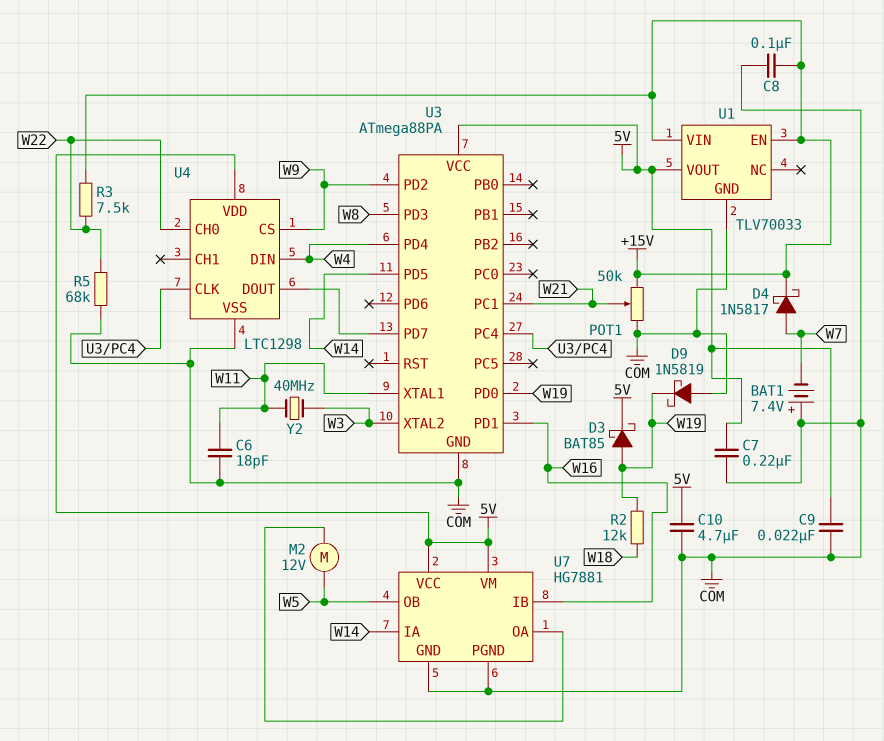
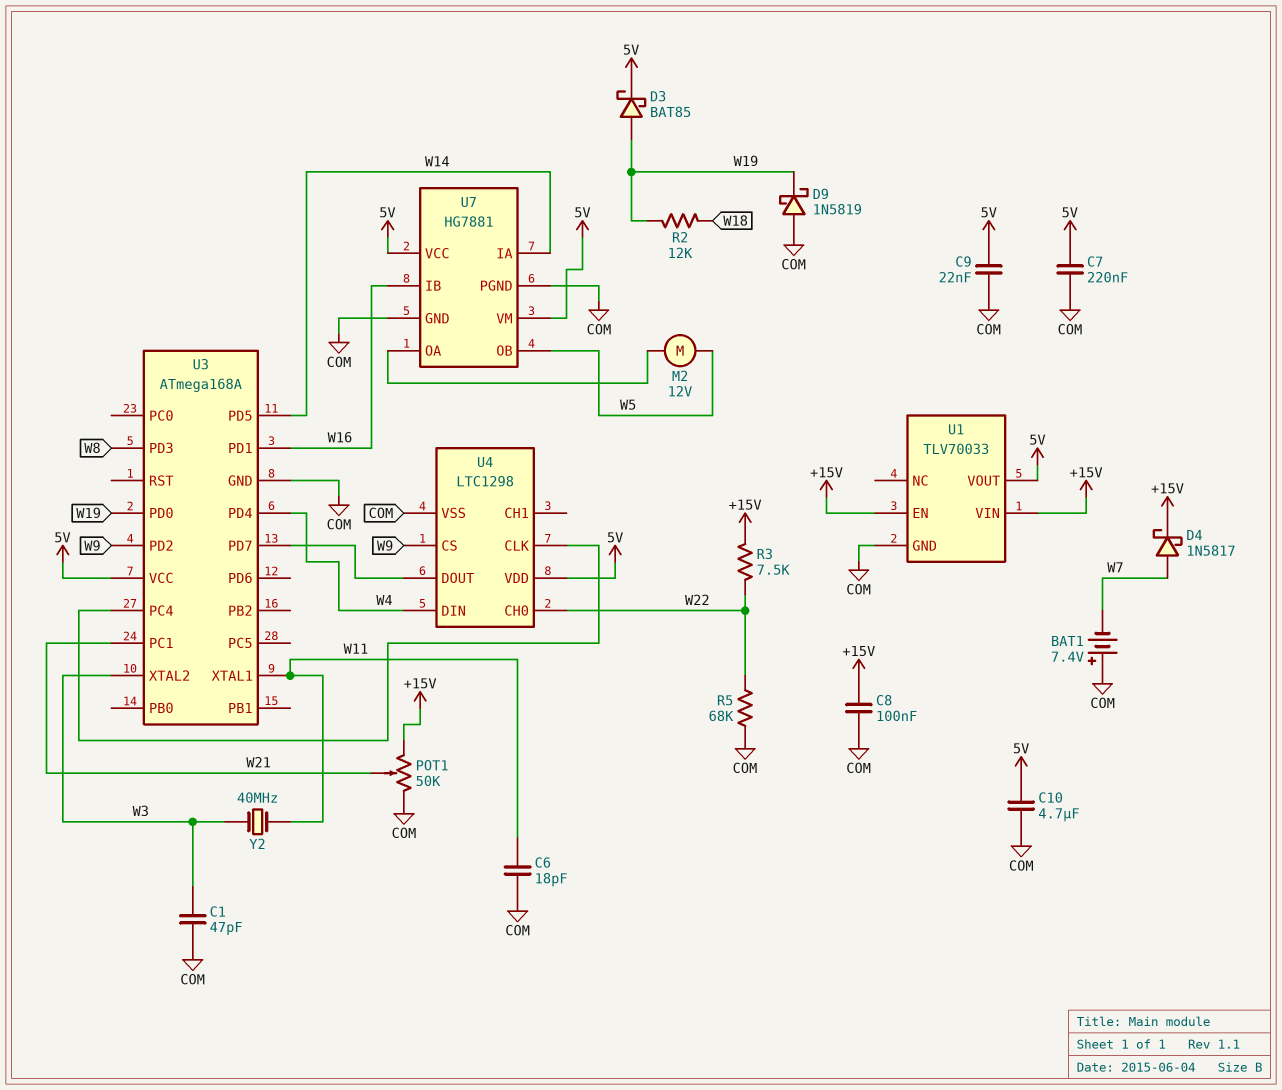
C1: none -> 47pF (COM, W3)
U3: ATmega88PA -> ATmega168A

